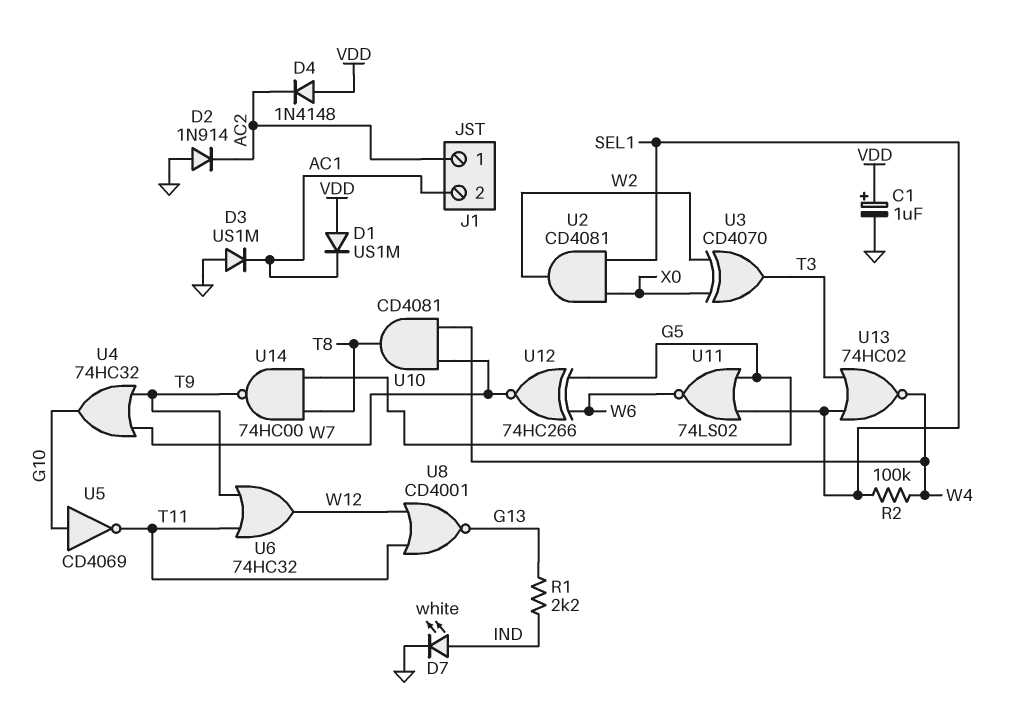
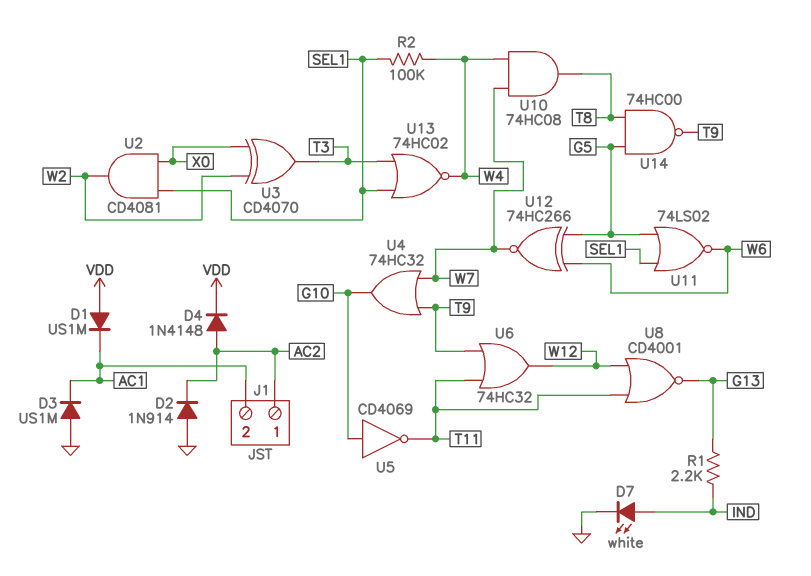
C1: 1uF (plus VDD, minus GND) -> none
D4: diode 1N4148 (A VDD, K AC2) -> diode 1N4148 (A AC2, K VDD)
U10: AND CD4081 (in W4, in W7, out T8) -> AND 74HC08 (in W4, in W7, out T8)

